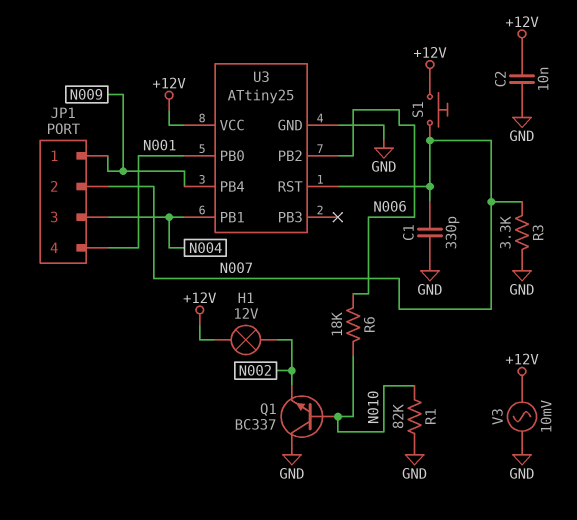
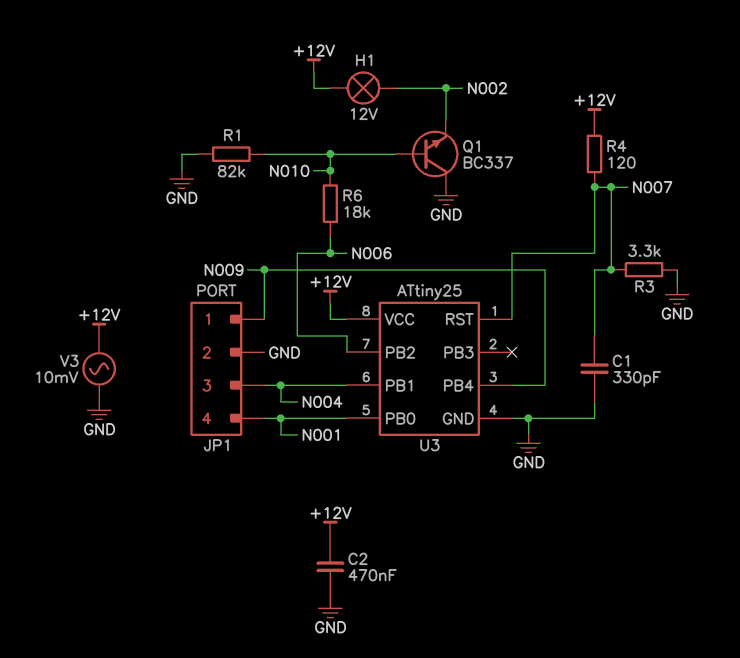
C2: 10nF (+12V, GND) -> 470nF (+12V, GND)
JP1 pin 2: N007 -> GND
R4: none -> 120 (+12V, N007)
S1: button (+12V, N007) -> none

